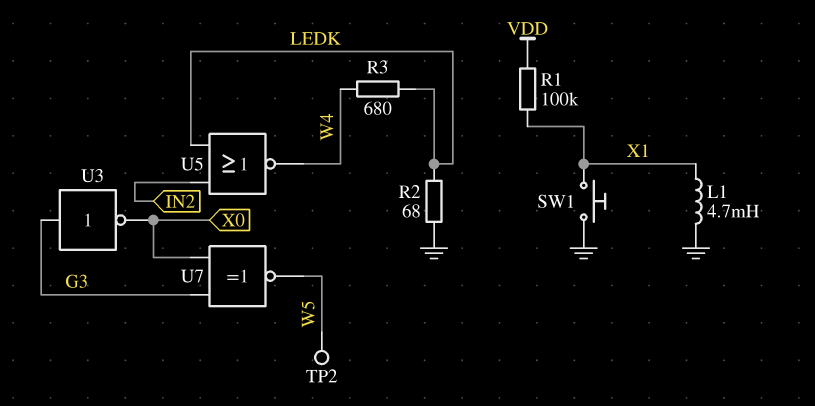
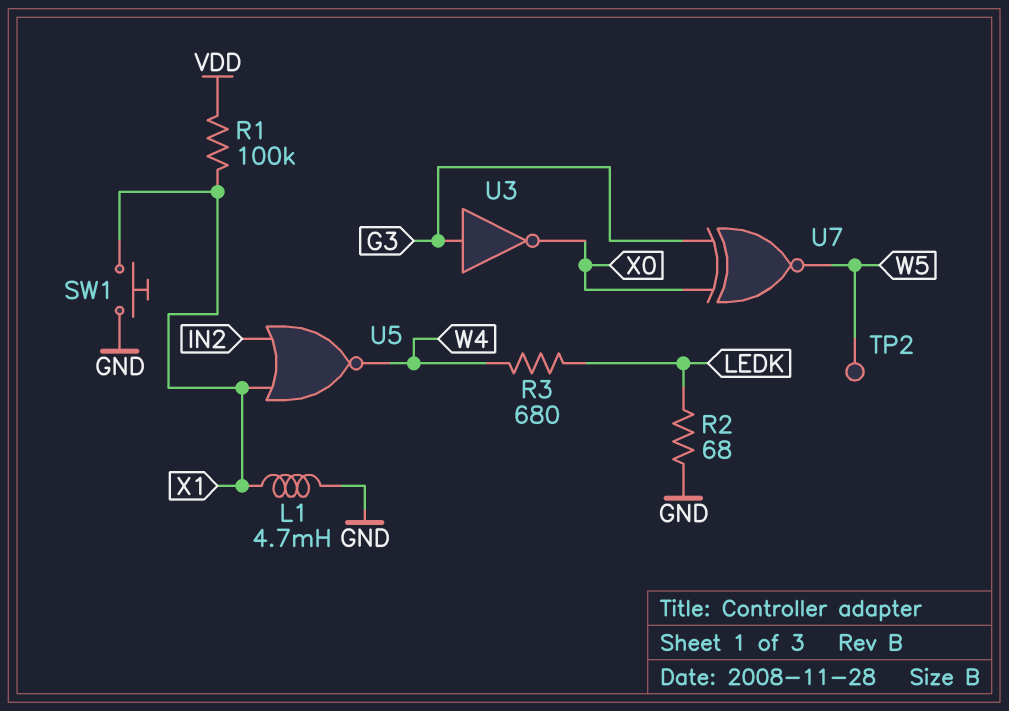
U5: NOR (in IN2, in LEDK, out W4) -> NOR (in IN2, in X1, out W4)

